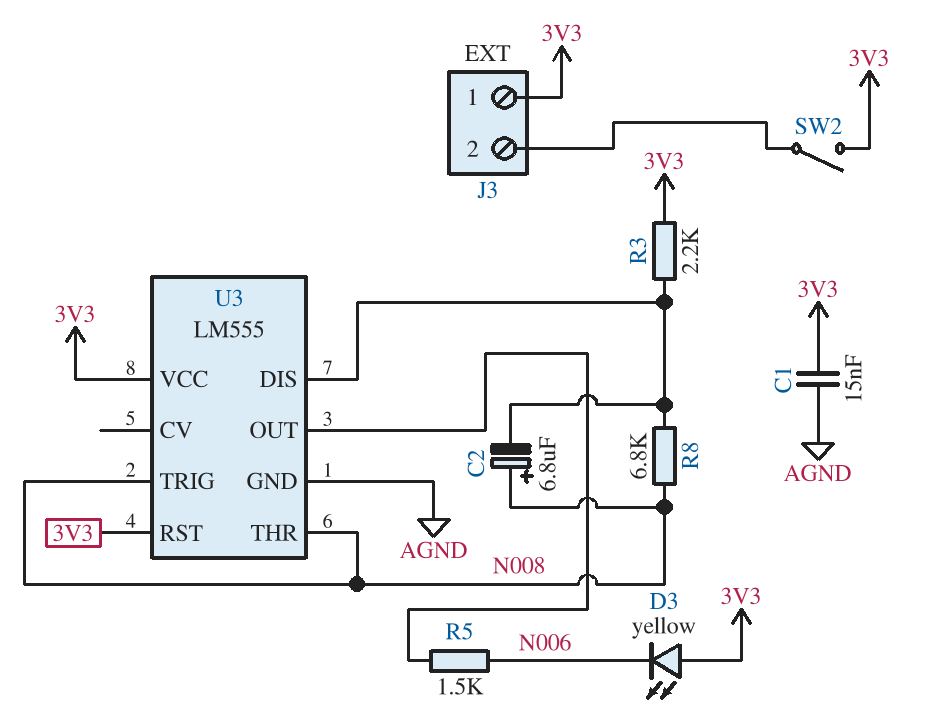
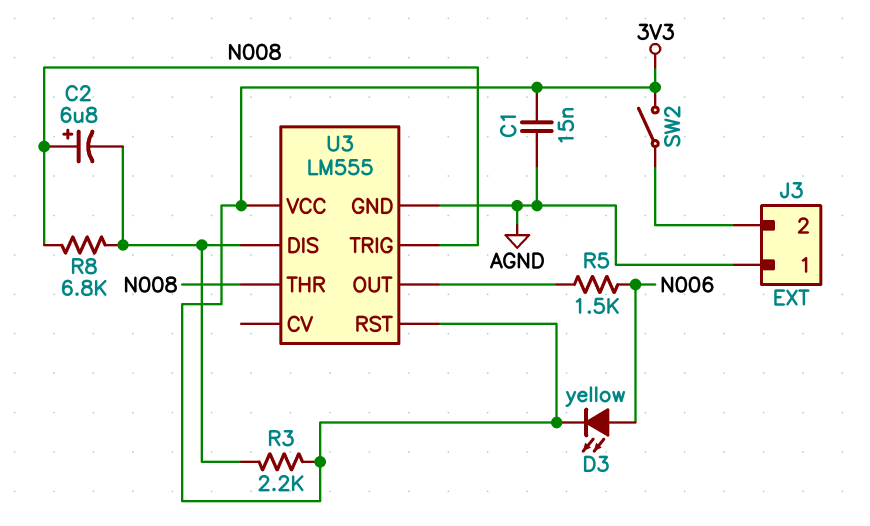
D3: LED yellow (A 3V3, K N006) -> LED yellow (A N006, K 3V3)
J3 pin 1: 3V3 -> AGND

